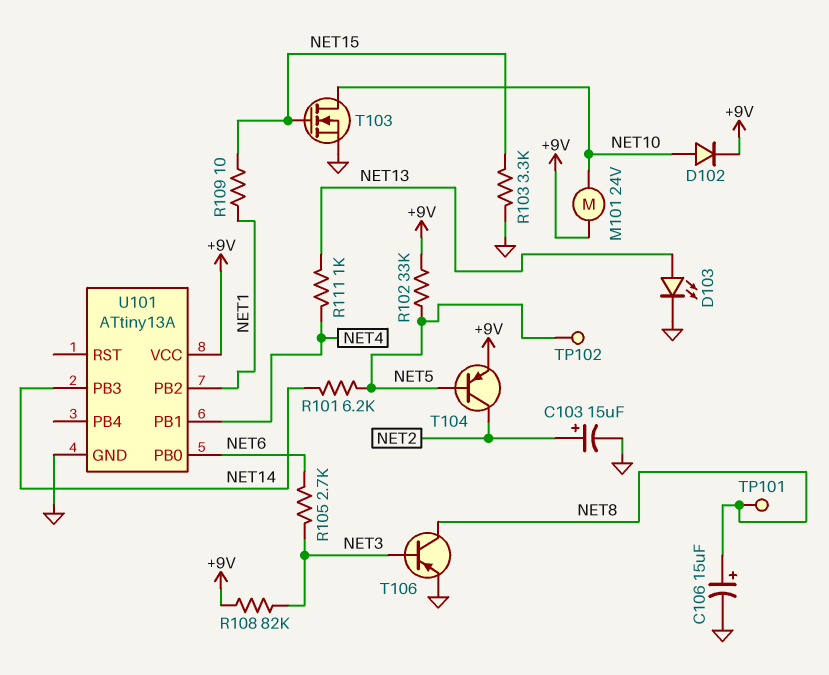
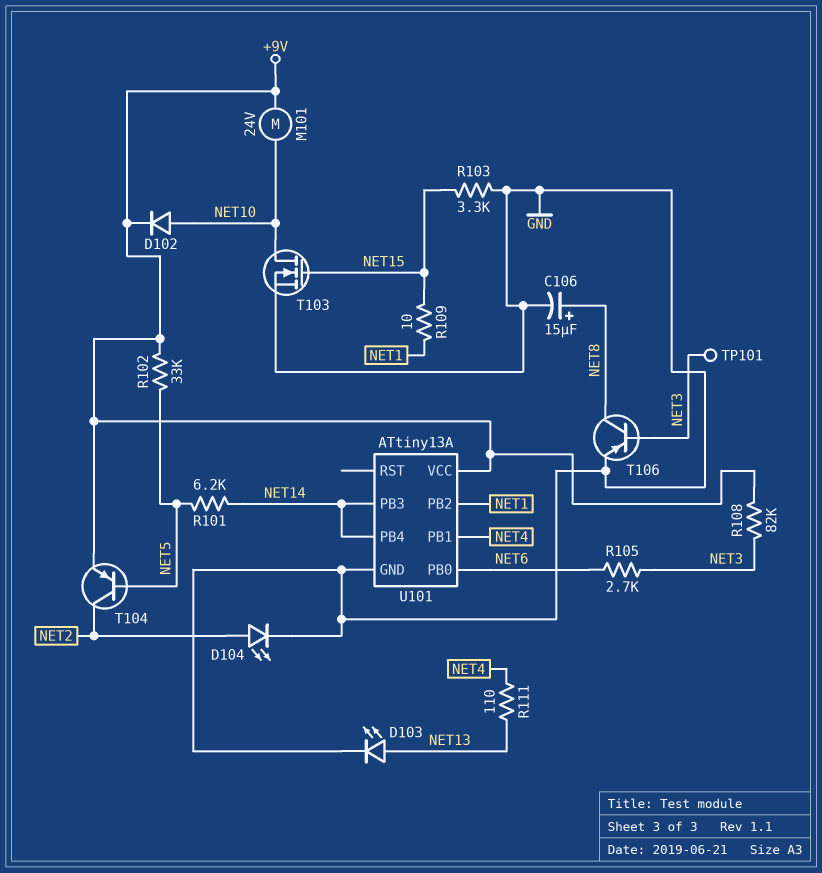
C103: 15uF (plus NET2, minus GND) -> none
D104: none -> LED (A NET2, K GND)
R111: 1k (NET4, NET13) -> 110 (NET4, NET13)
TP101: test point (NET8) -> test point (NET3)
TP102: test point (NET5) -> none
U101 pin PB4: none -> NET14

